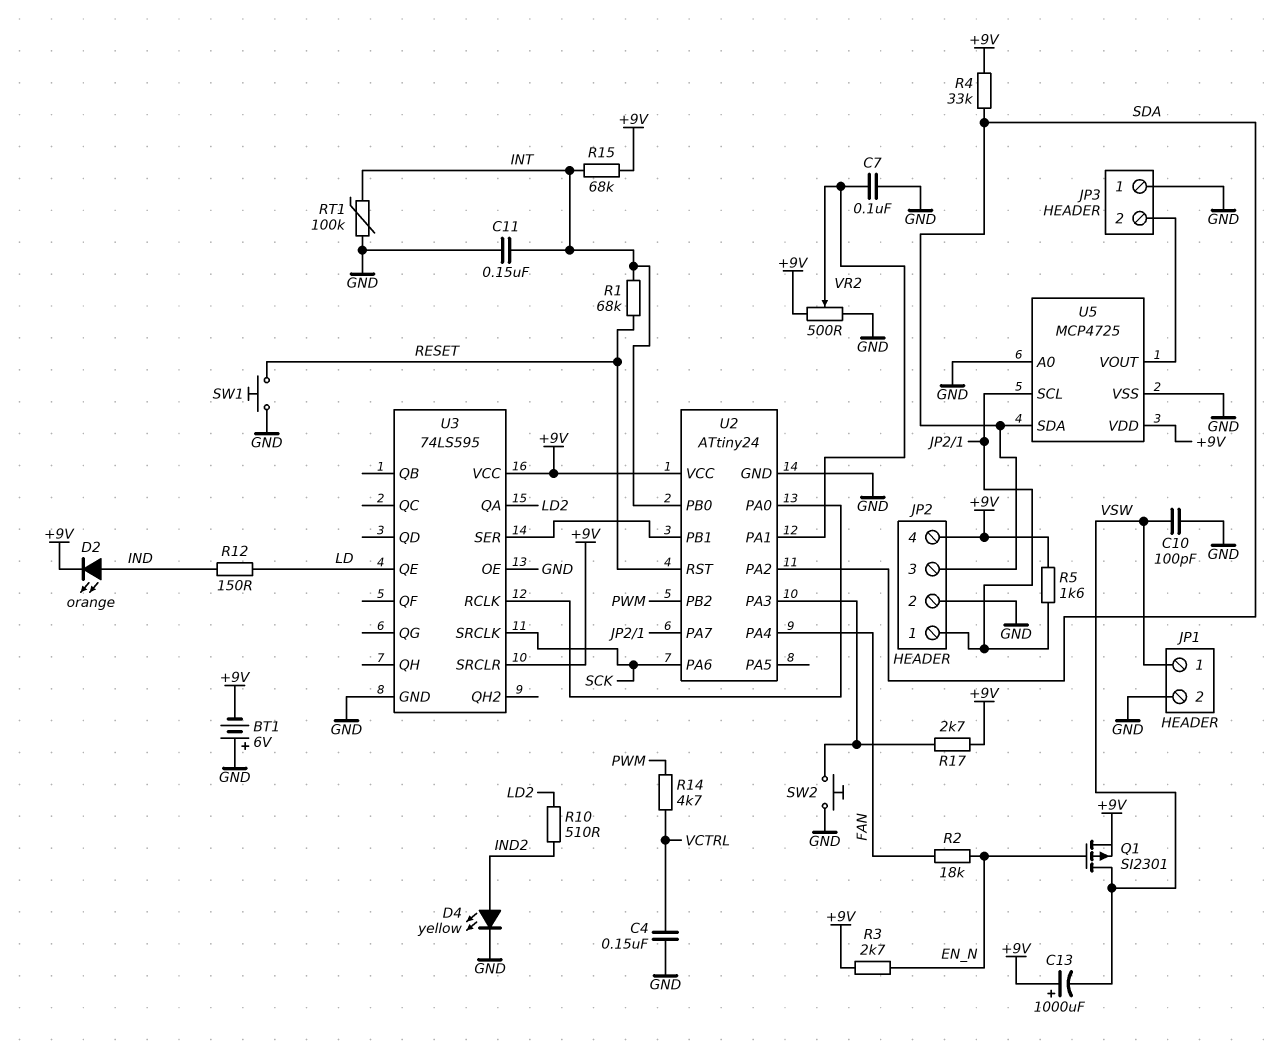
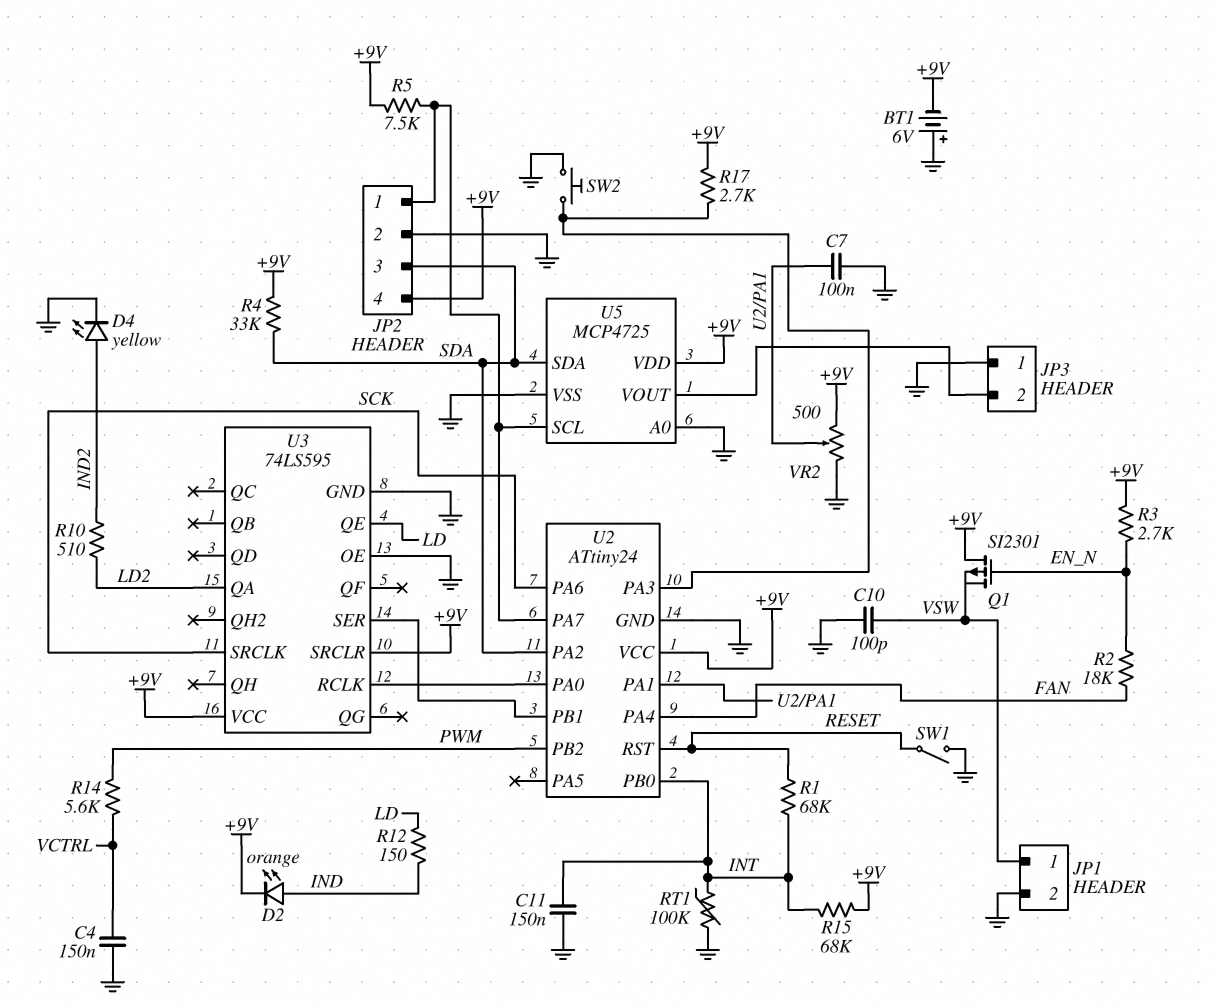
C13: 1000uF (plus +9V, minus VSW) -> none
Q1: PMOS SI2301 (G EN_N, D VSW, S +9V) -> PMOS SI2301 (G EN_N, D +9V, S VSW)
R5: 1.6k (+9V, JP2/1) -> 7.5k (+9V, JP2/1)
R14: 4.7k (PWM, VCTRL) -> 5.6k (PWM, VCTRL)
SW1: button (GND, RESET) -> switch (GND, RESET)

